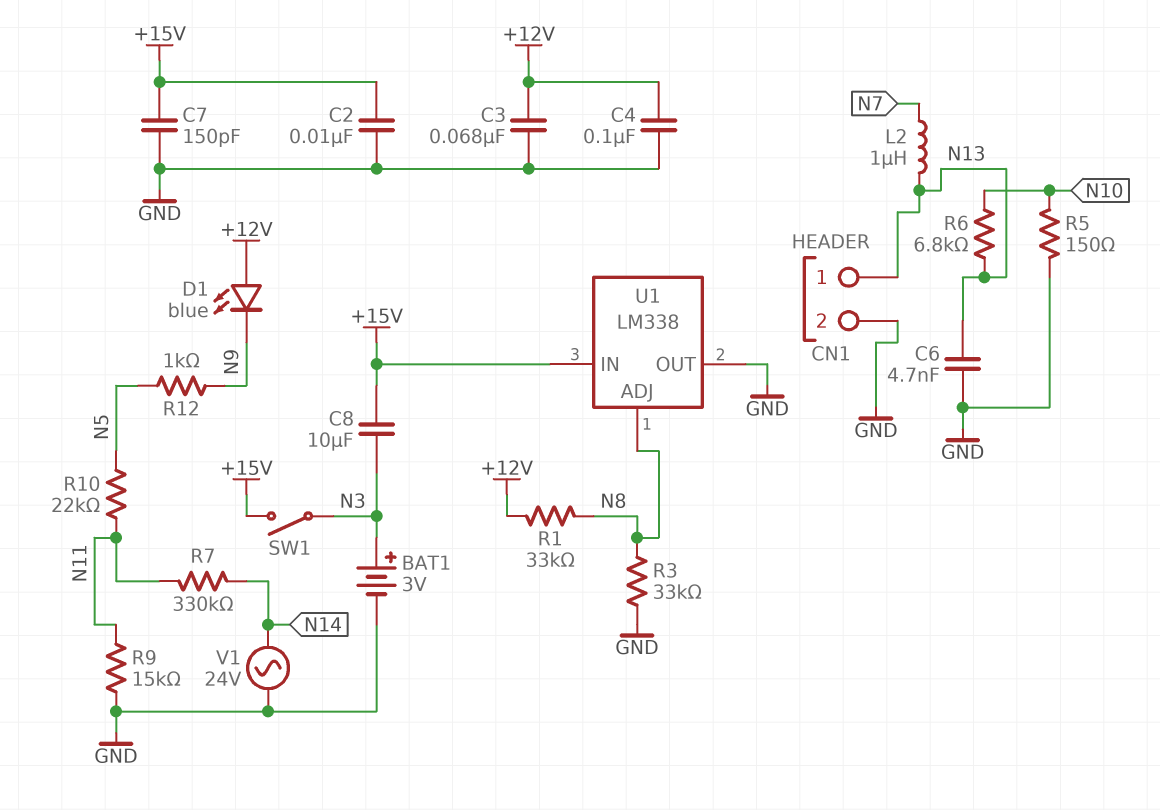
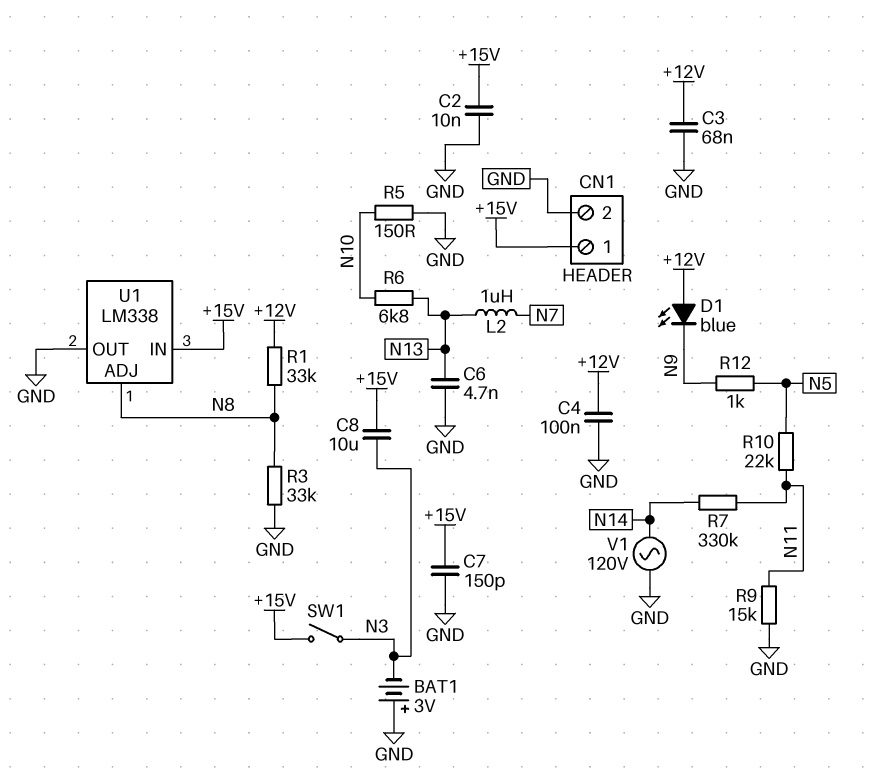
BAT1: 3V (plus N3, minus GND) -> 3V (plus GND, minus N3)
CN1 pin 1: N13 -> +15V
V1: AC 24V (GND, N14) -> AC 120V (GND, N14)

